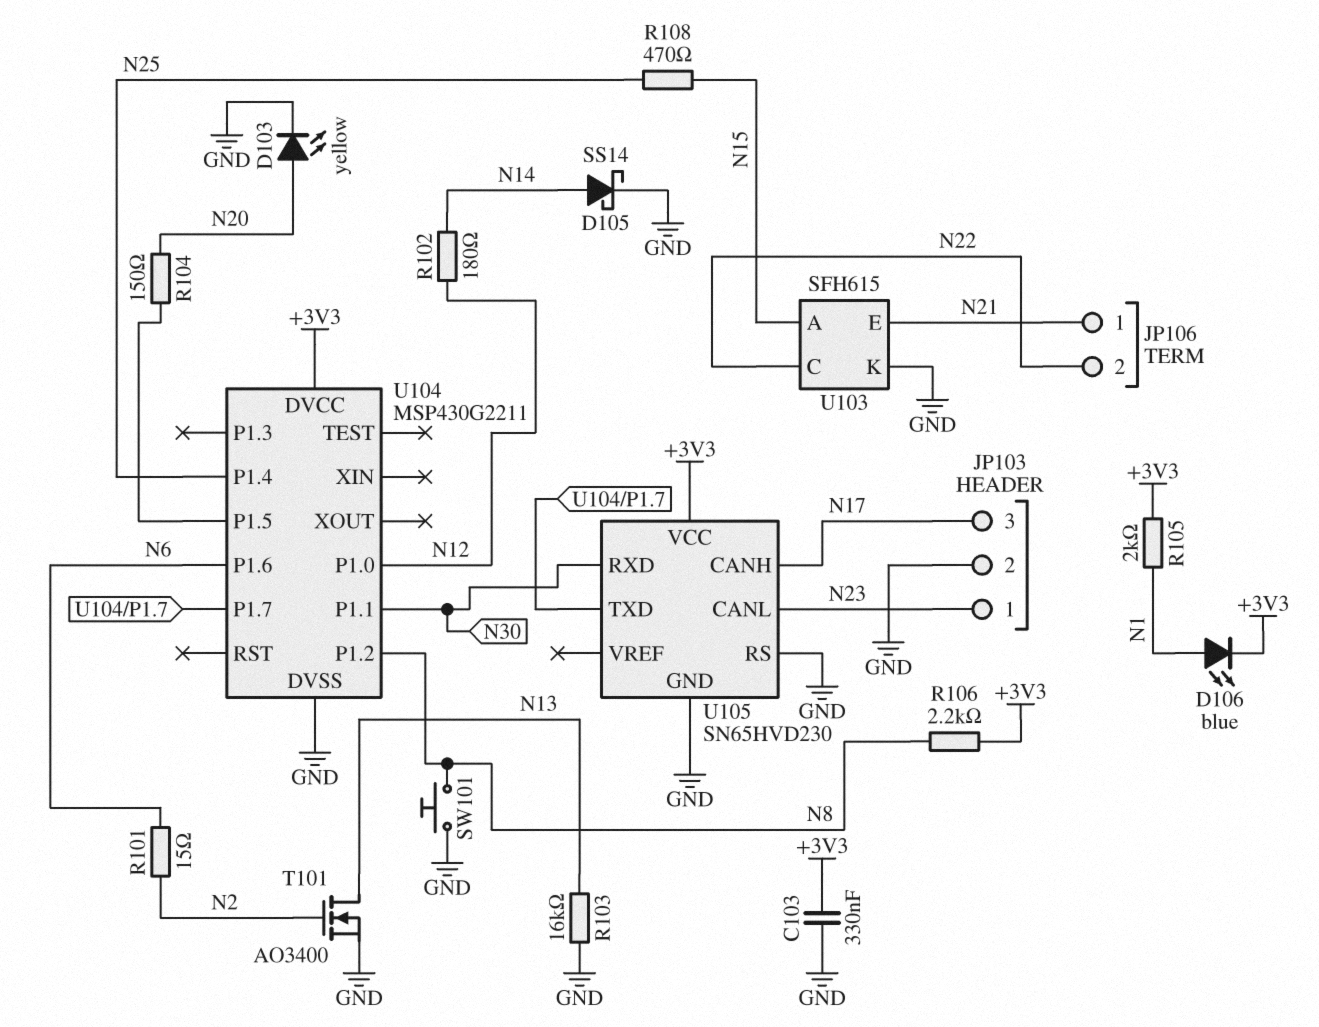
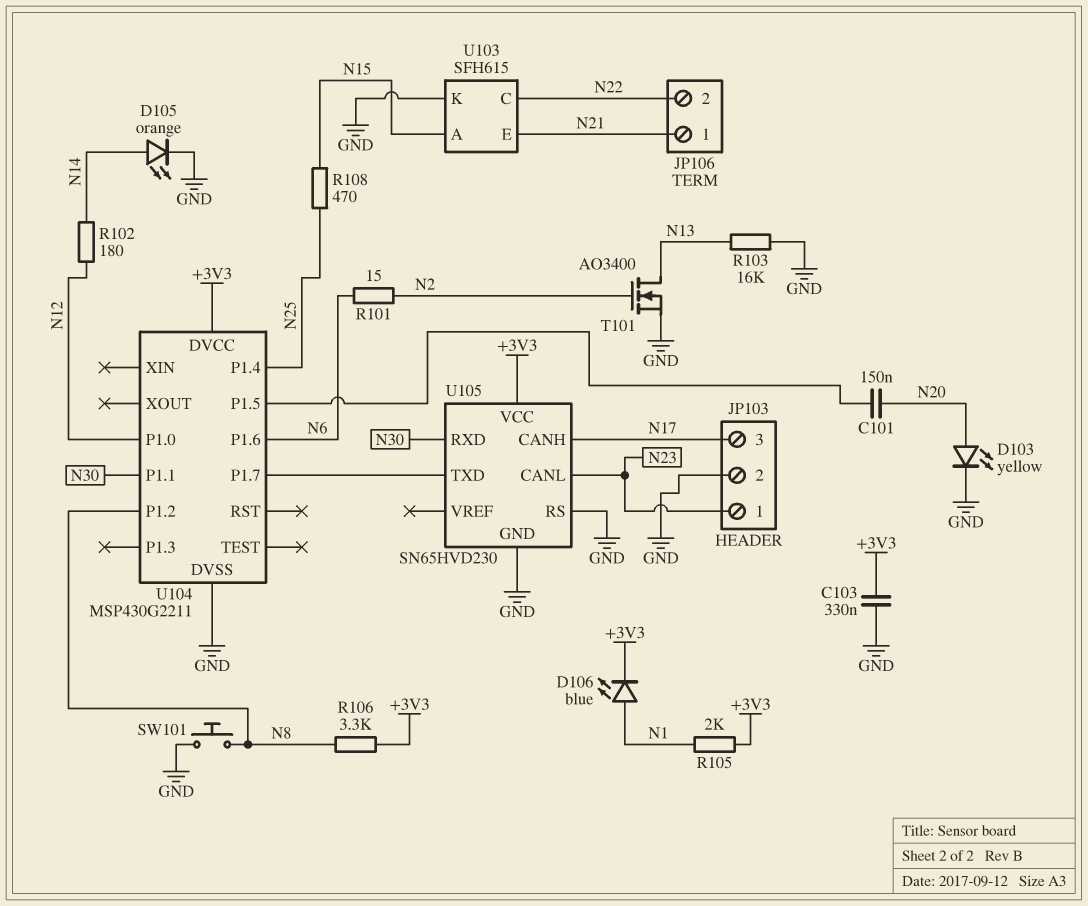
C101: none -> 150nF (N20, U104/P1.5)
D105: schottky SS14 (A N14, K GND) -> LED orange (A N14, K GND)
R104: 150 (N20, U104/P1.5) -> none
R106: 2.2k (+3V3, N8) -> 3.3k (+3V3, N8)

